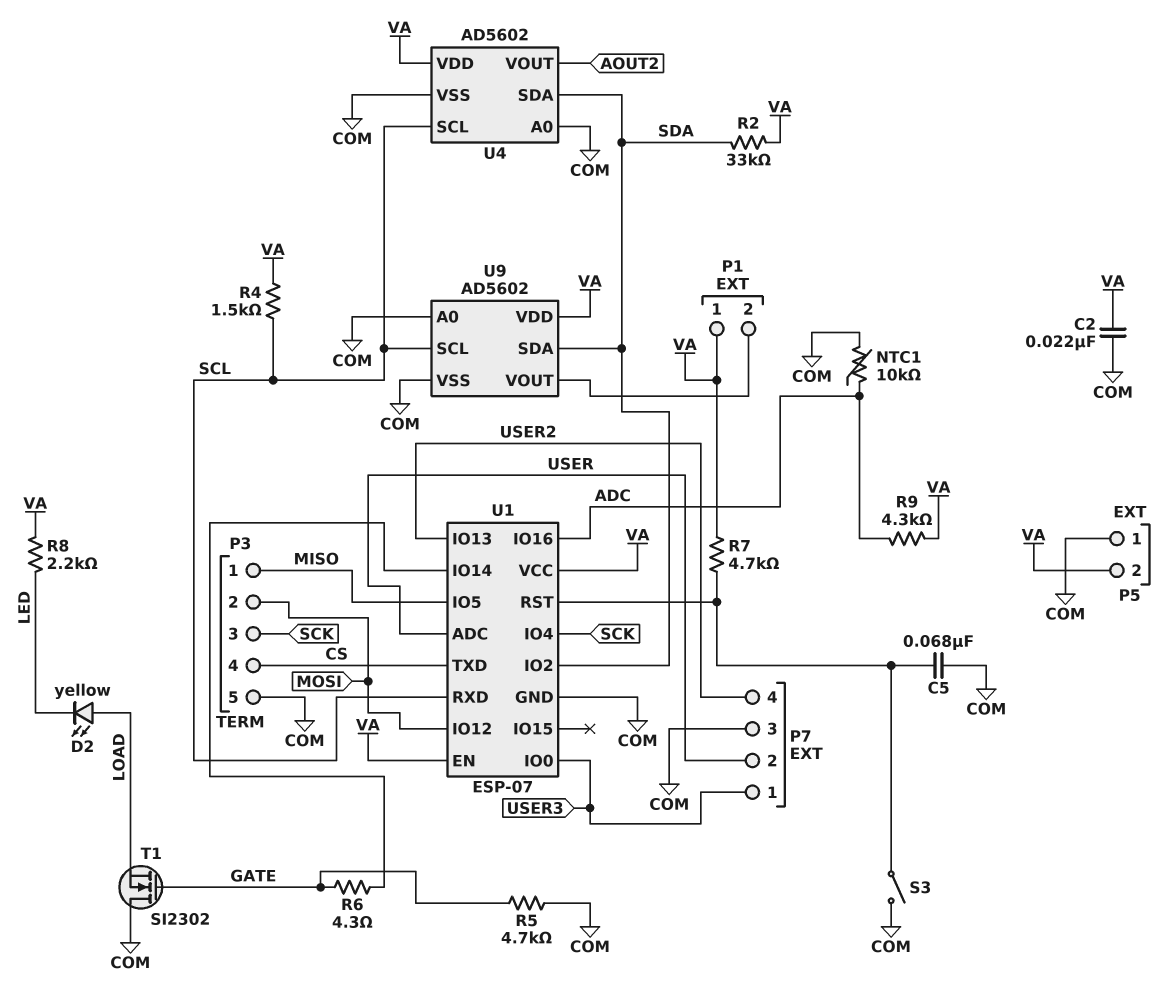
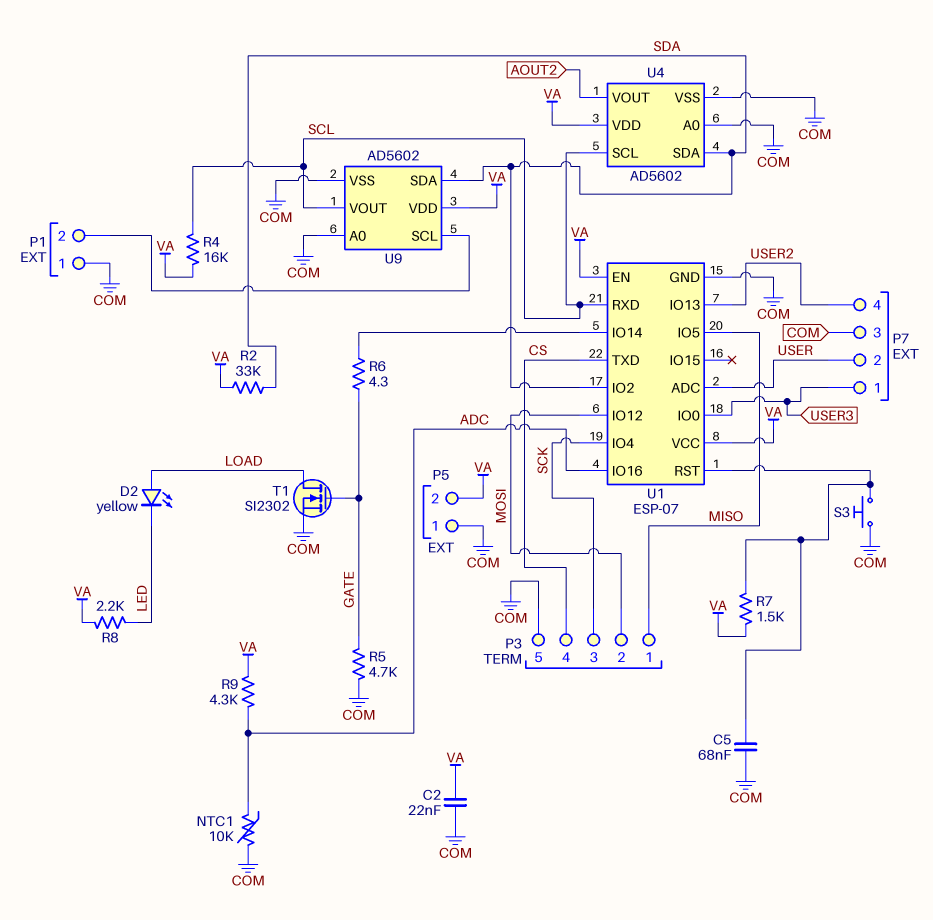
P1 pin 1: VA -> COM
R4: 1.5k (SCL, VA) -> 16k (SCL, VA)
R7: 4.7k (U1/RST, VA) -> 1.5k (U1/RST, VA)
S3: switch (COM, U1/RST) -> button (COM, U1/RST)
T1: NMOS SI2302 (G GATE, D COM, S LOAD) -> NMOS SI2302 (G GATE, D LOAD, S COM)
U9 pin SCL: SCL -> P1/2
U9 pin VOUT: P1/2 -> SCL

